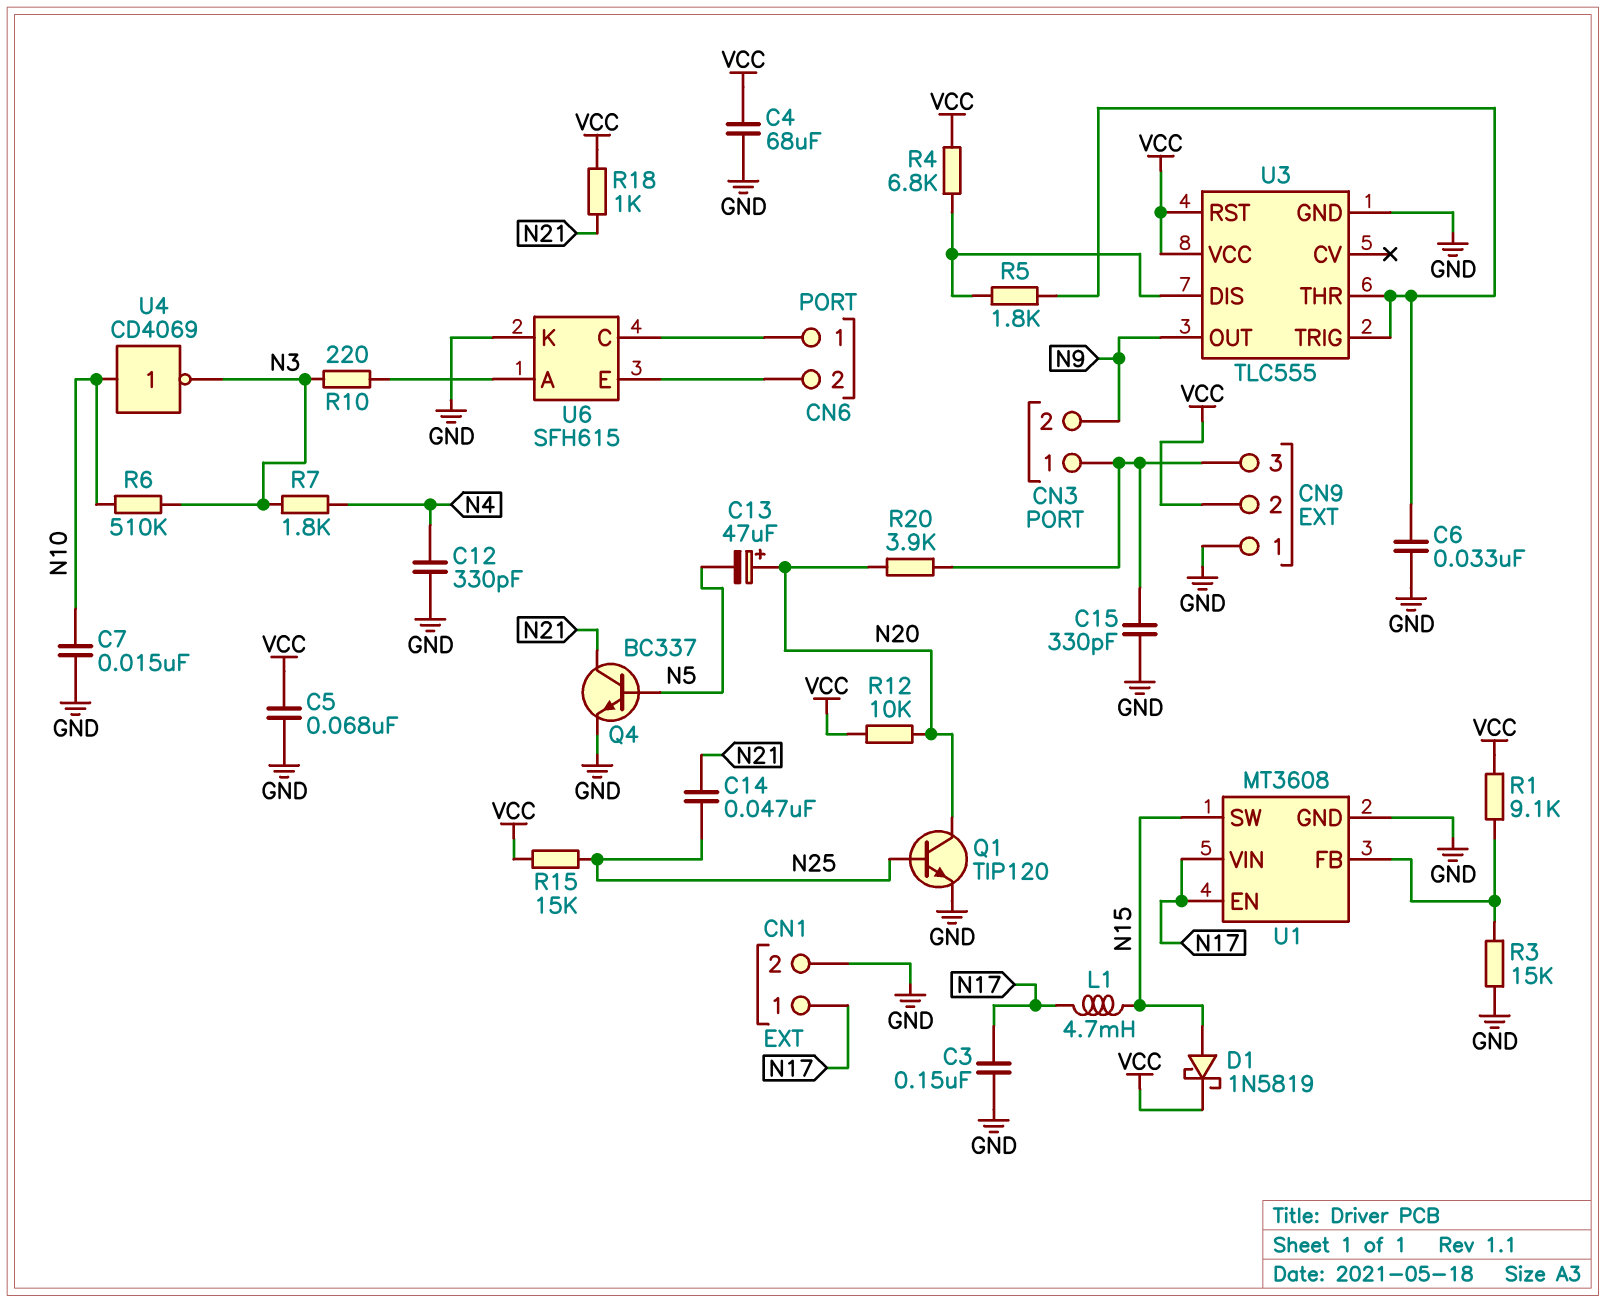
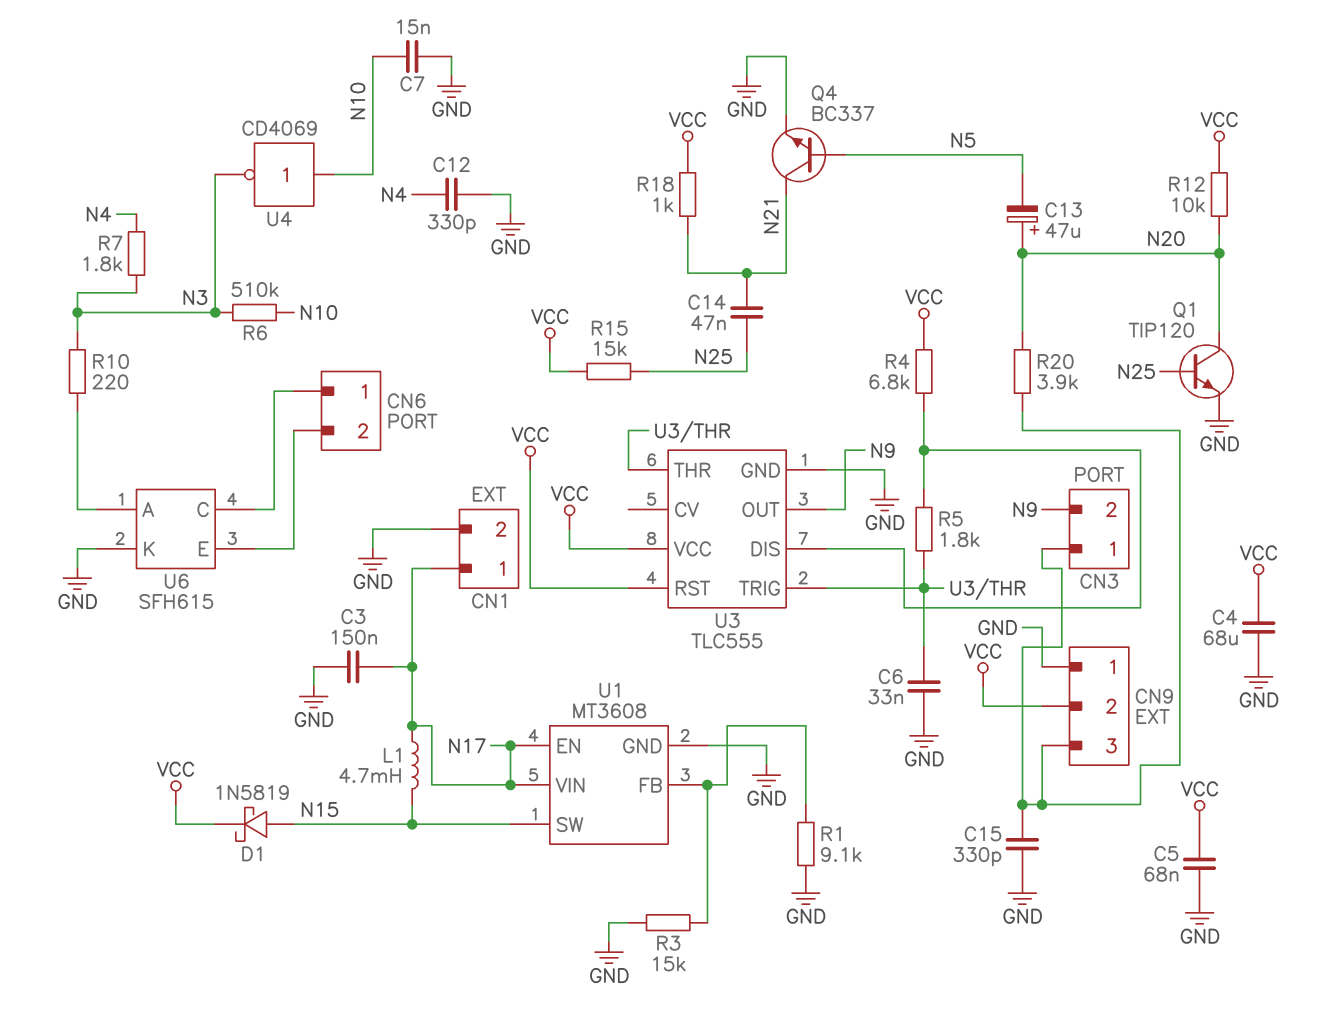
R1: 9.1k (U1/FB, VCC) -> 9.1k (GND, U1/FB)

